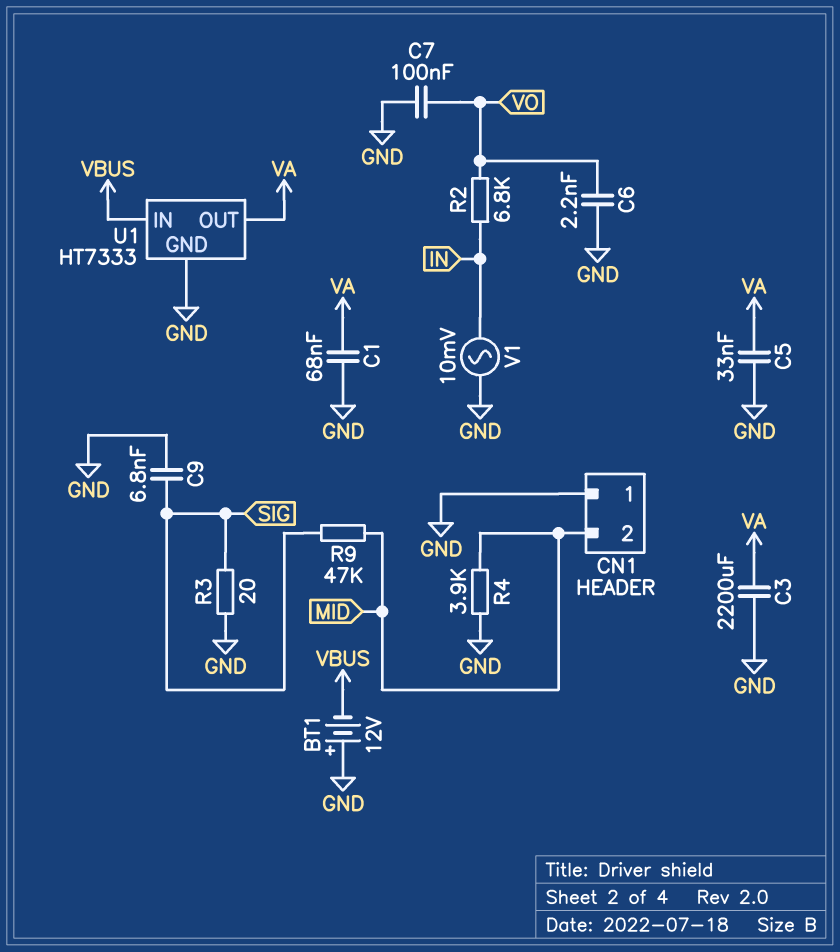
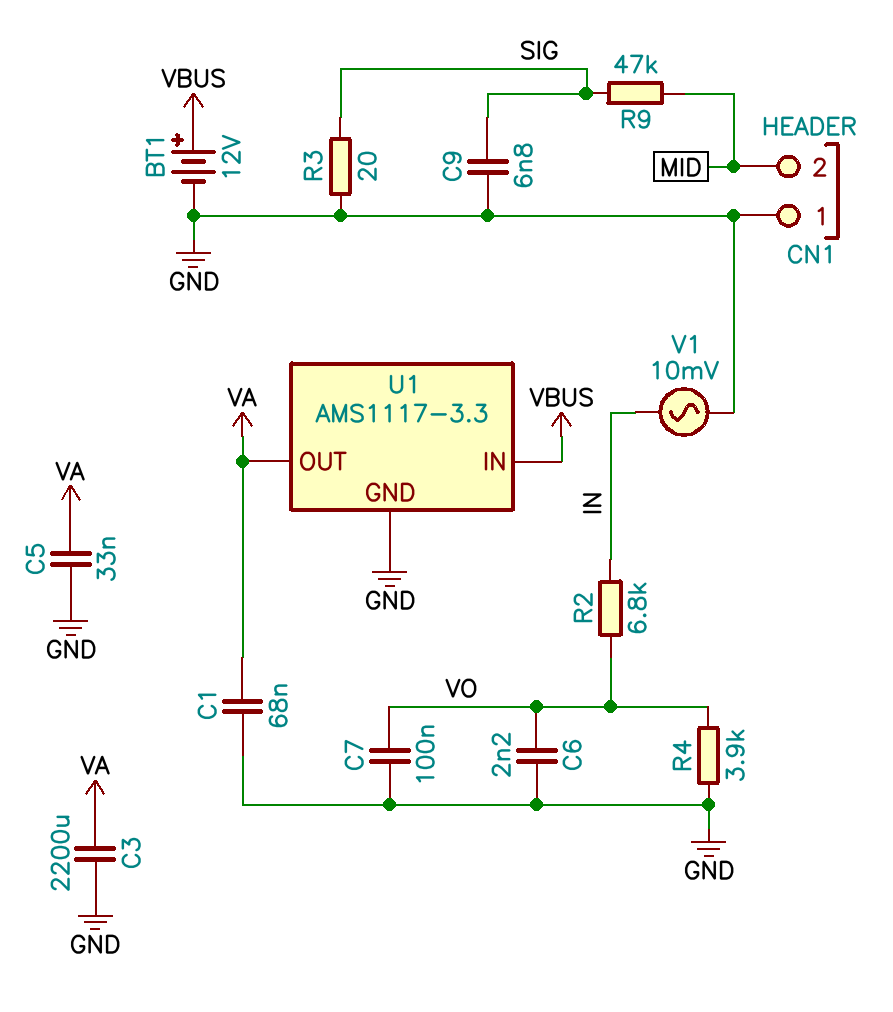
BT1: 12V (plus GND, minus VBUS) -> 12V (plus VBUS, minus GND)
R4: 3.9k (GND, MID) -> 3.9k (GND, VO)
U1: HT7333 -> AMS1117-3.3

